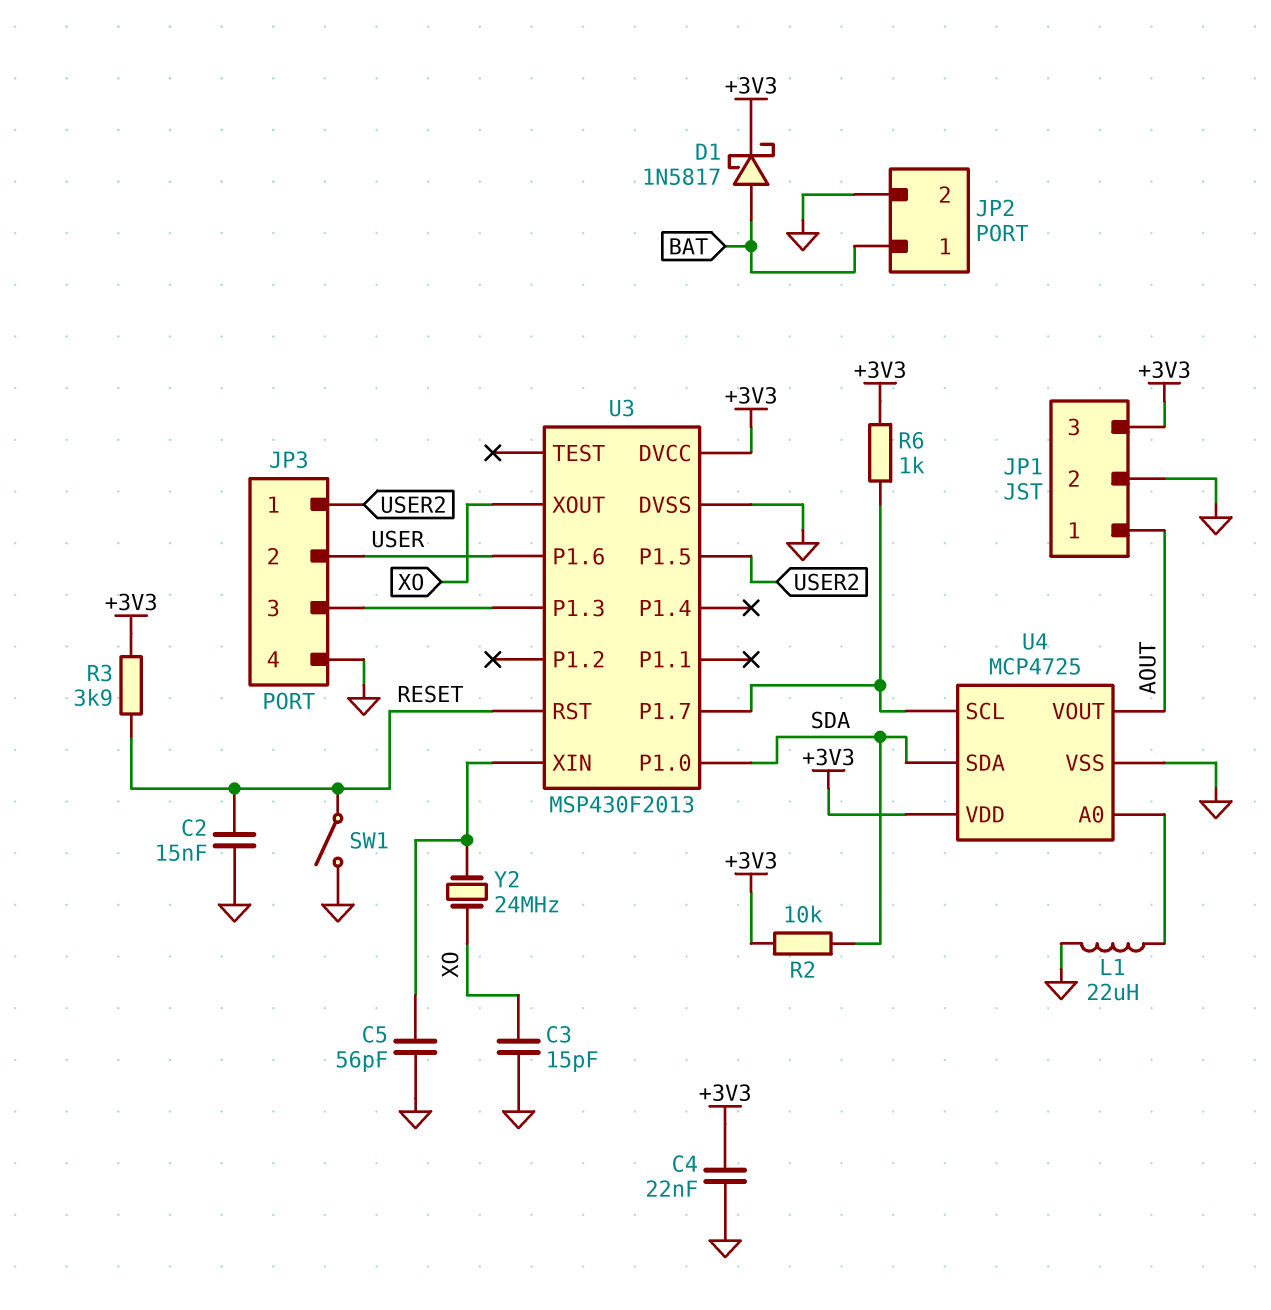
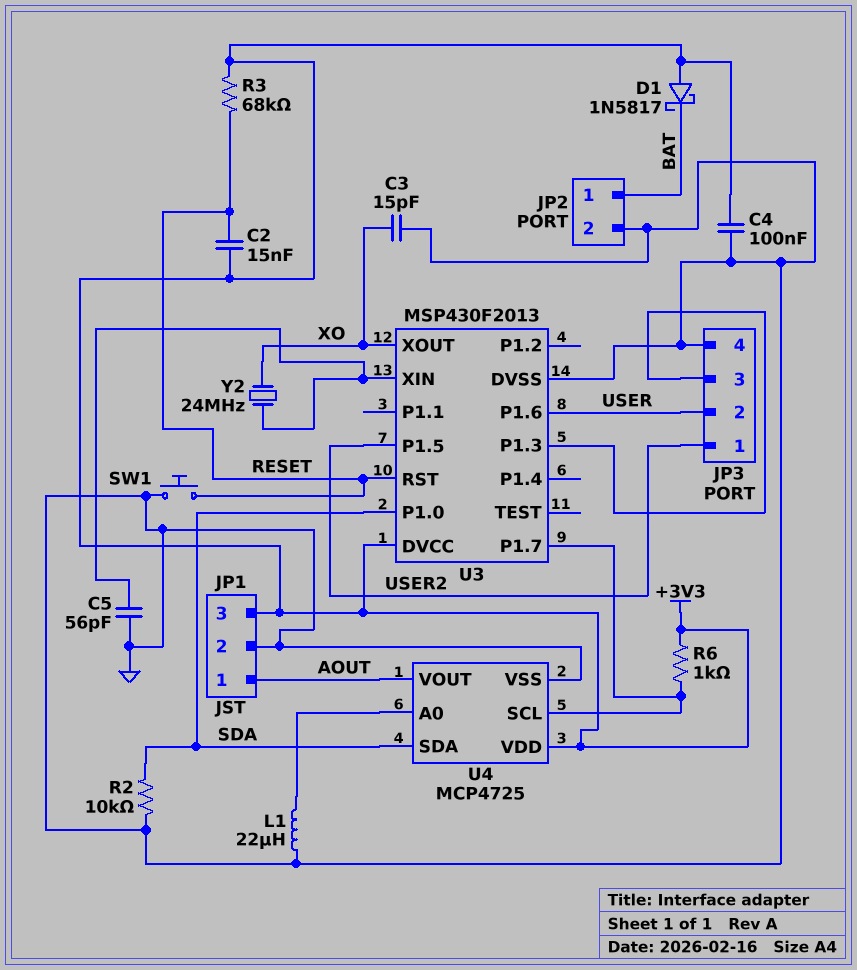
C2: 15nF (GND, RESET) -> 15nF (+3V3, RESET)
C4: 22nF (+3V3, GND) -> 100nF (+3V3, GND)
D1: schottky 1N5817 (A BAT, K +3V3) -> schottky 1N5817 (A +3V3, K BAT)
R2: 10k (+3V3, SDA) -> 10k (GND, SDA)
R3: 3.9k (+3V3, RESET) -> 68k (+3V3, RESET)
SW1: switch (GND, RESET) -> button (GND, RESET)

